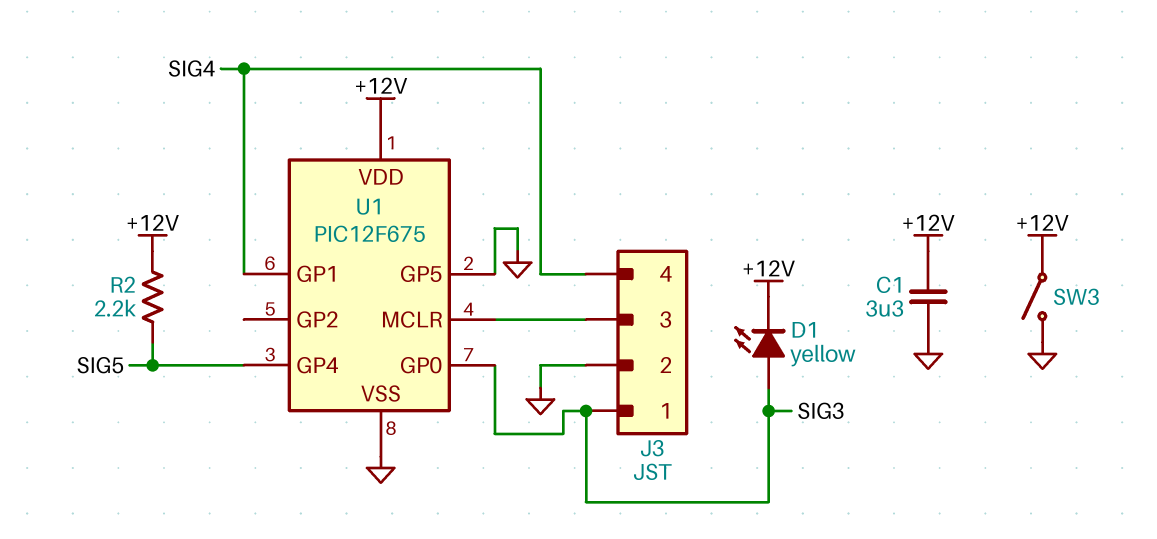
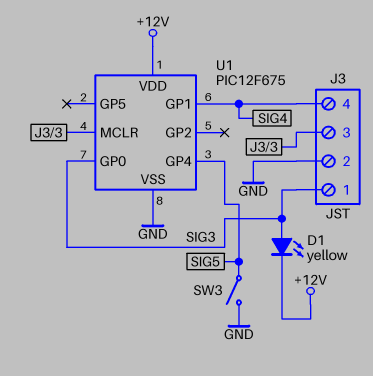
C1: 3.3uF (+12V, GND) -> none
R2: 2.2k (+12V, SIG5) -> none
SW3: switch (+12V, GND) -> switch (GND, SIG5)
U1 pin GP5: GND -> none

